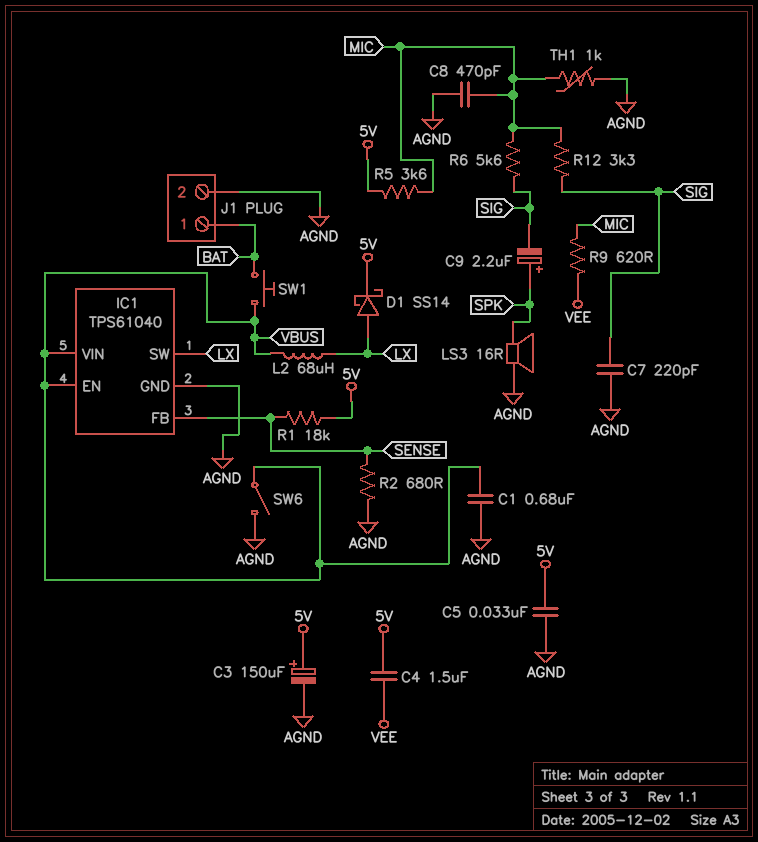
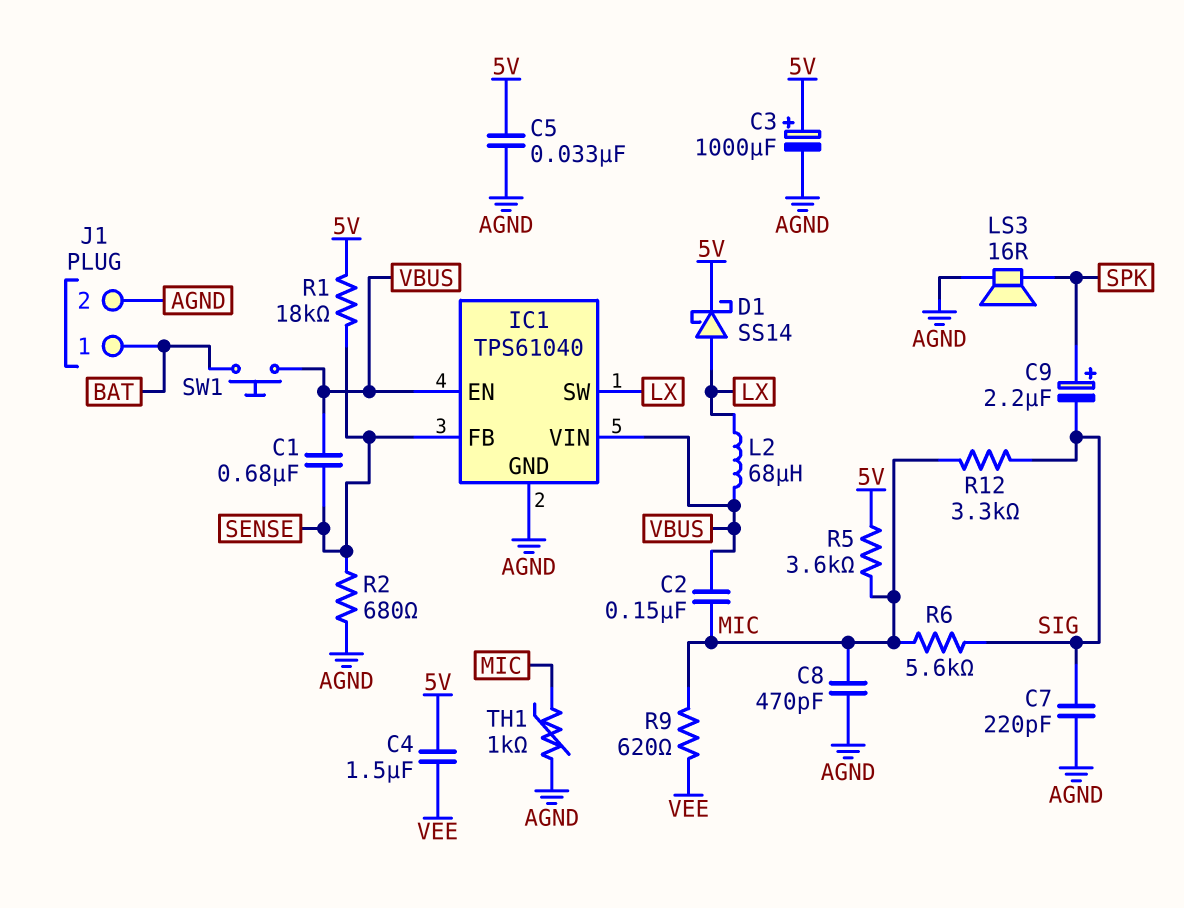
C1: 680nF (AGND, VBUS) -> 680nF (SENSE, VBUS)
C2: none -> 150nF (MIC, VBUS)
C3: 150uF (plus 5V, minus AGND) -> 1000uF (plus 5V, minus AGND)
SW6: switch (AGND, VBUS) -> none

